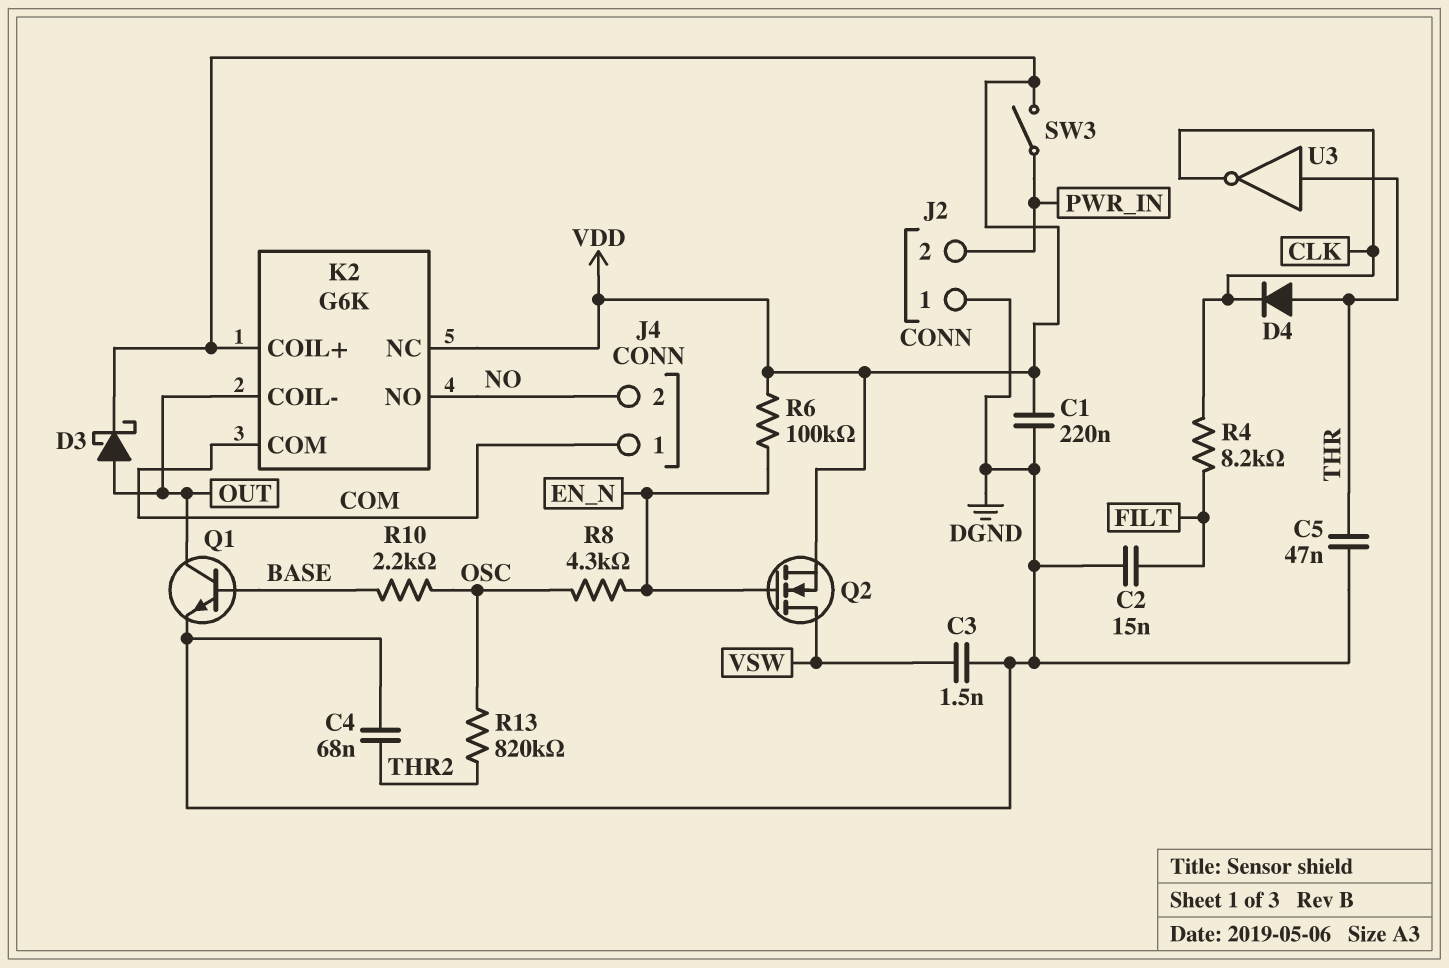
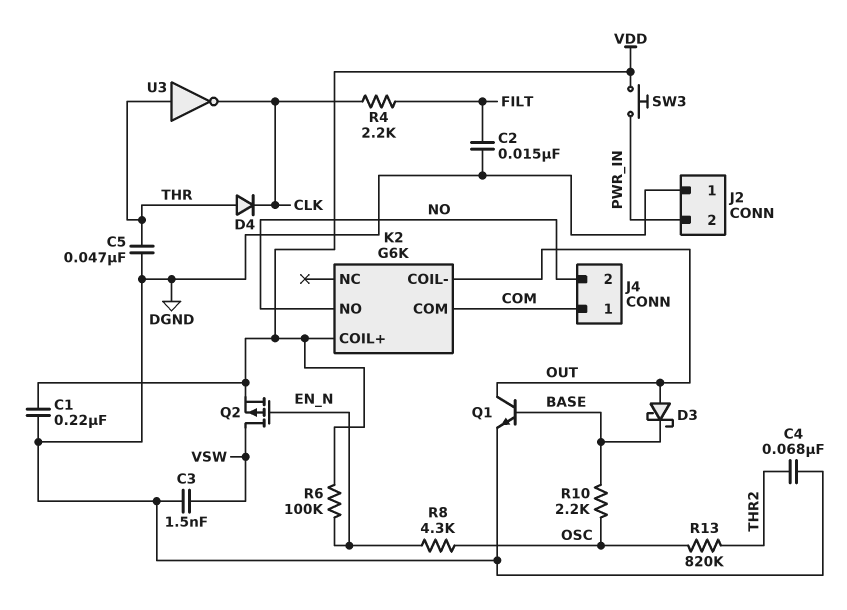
D3: schottky (A OUT, K VDD) -> schottky (A OUT, K BASE)
K2 pin NC: VDD -> none
Q2: NMOS (G EN_N, D VSW, S VDD) -> PMOS (G EN_N, D VSW, S VDD)
R4: 8.2k (CLK, FILT) -> 2.2k (CLK, FILT)
SW3: switch (PWR_IN, VDD) -> button (PWR_IN, VDD)

